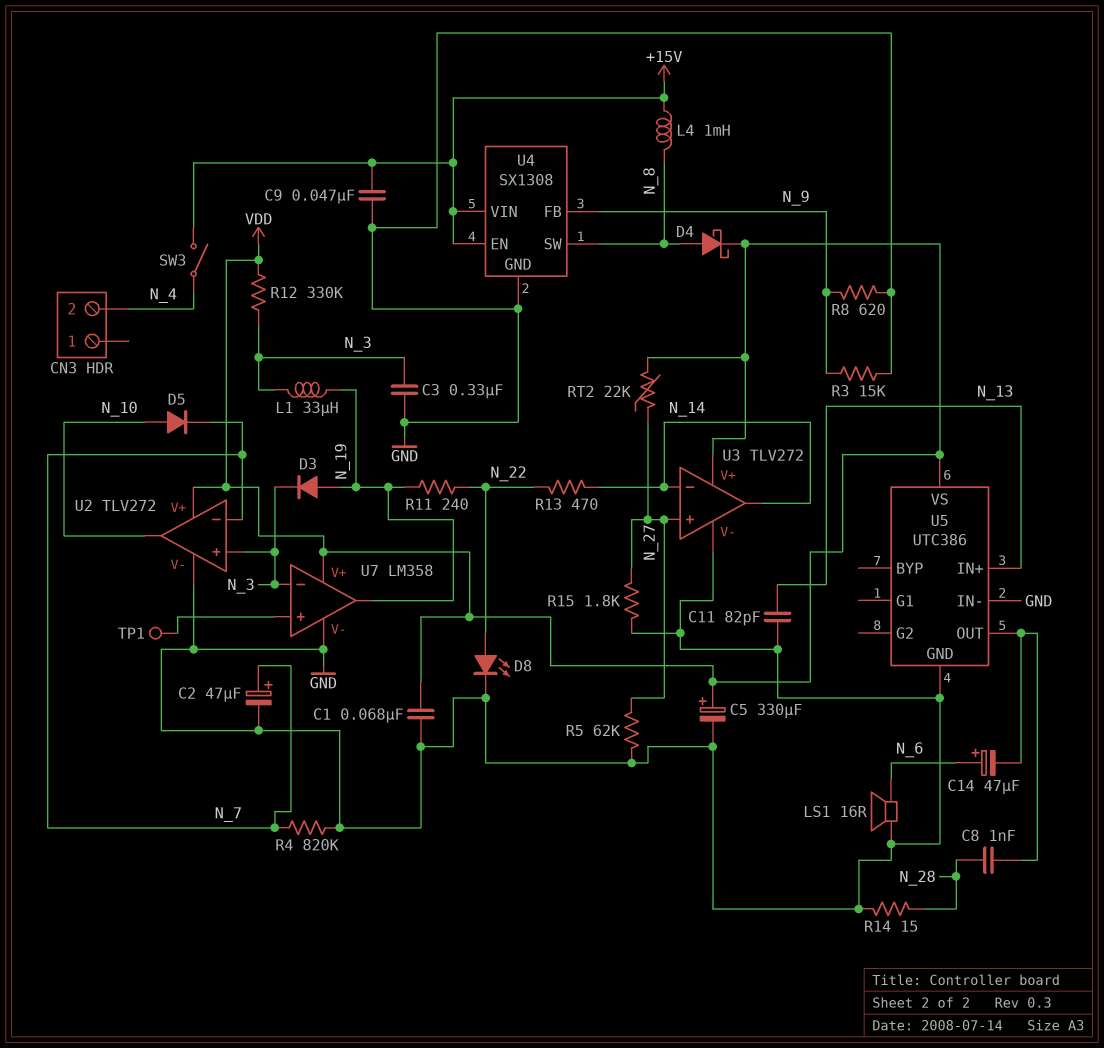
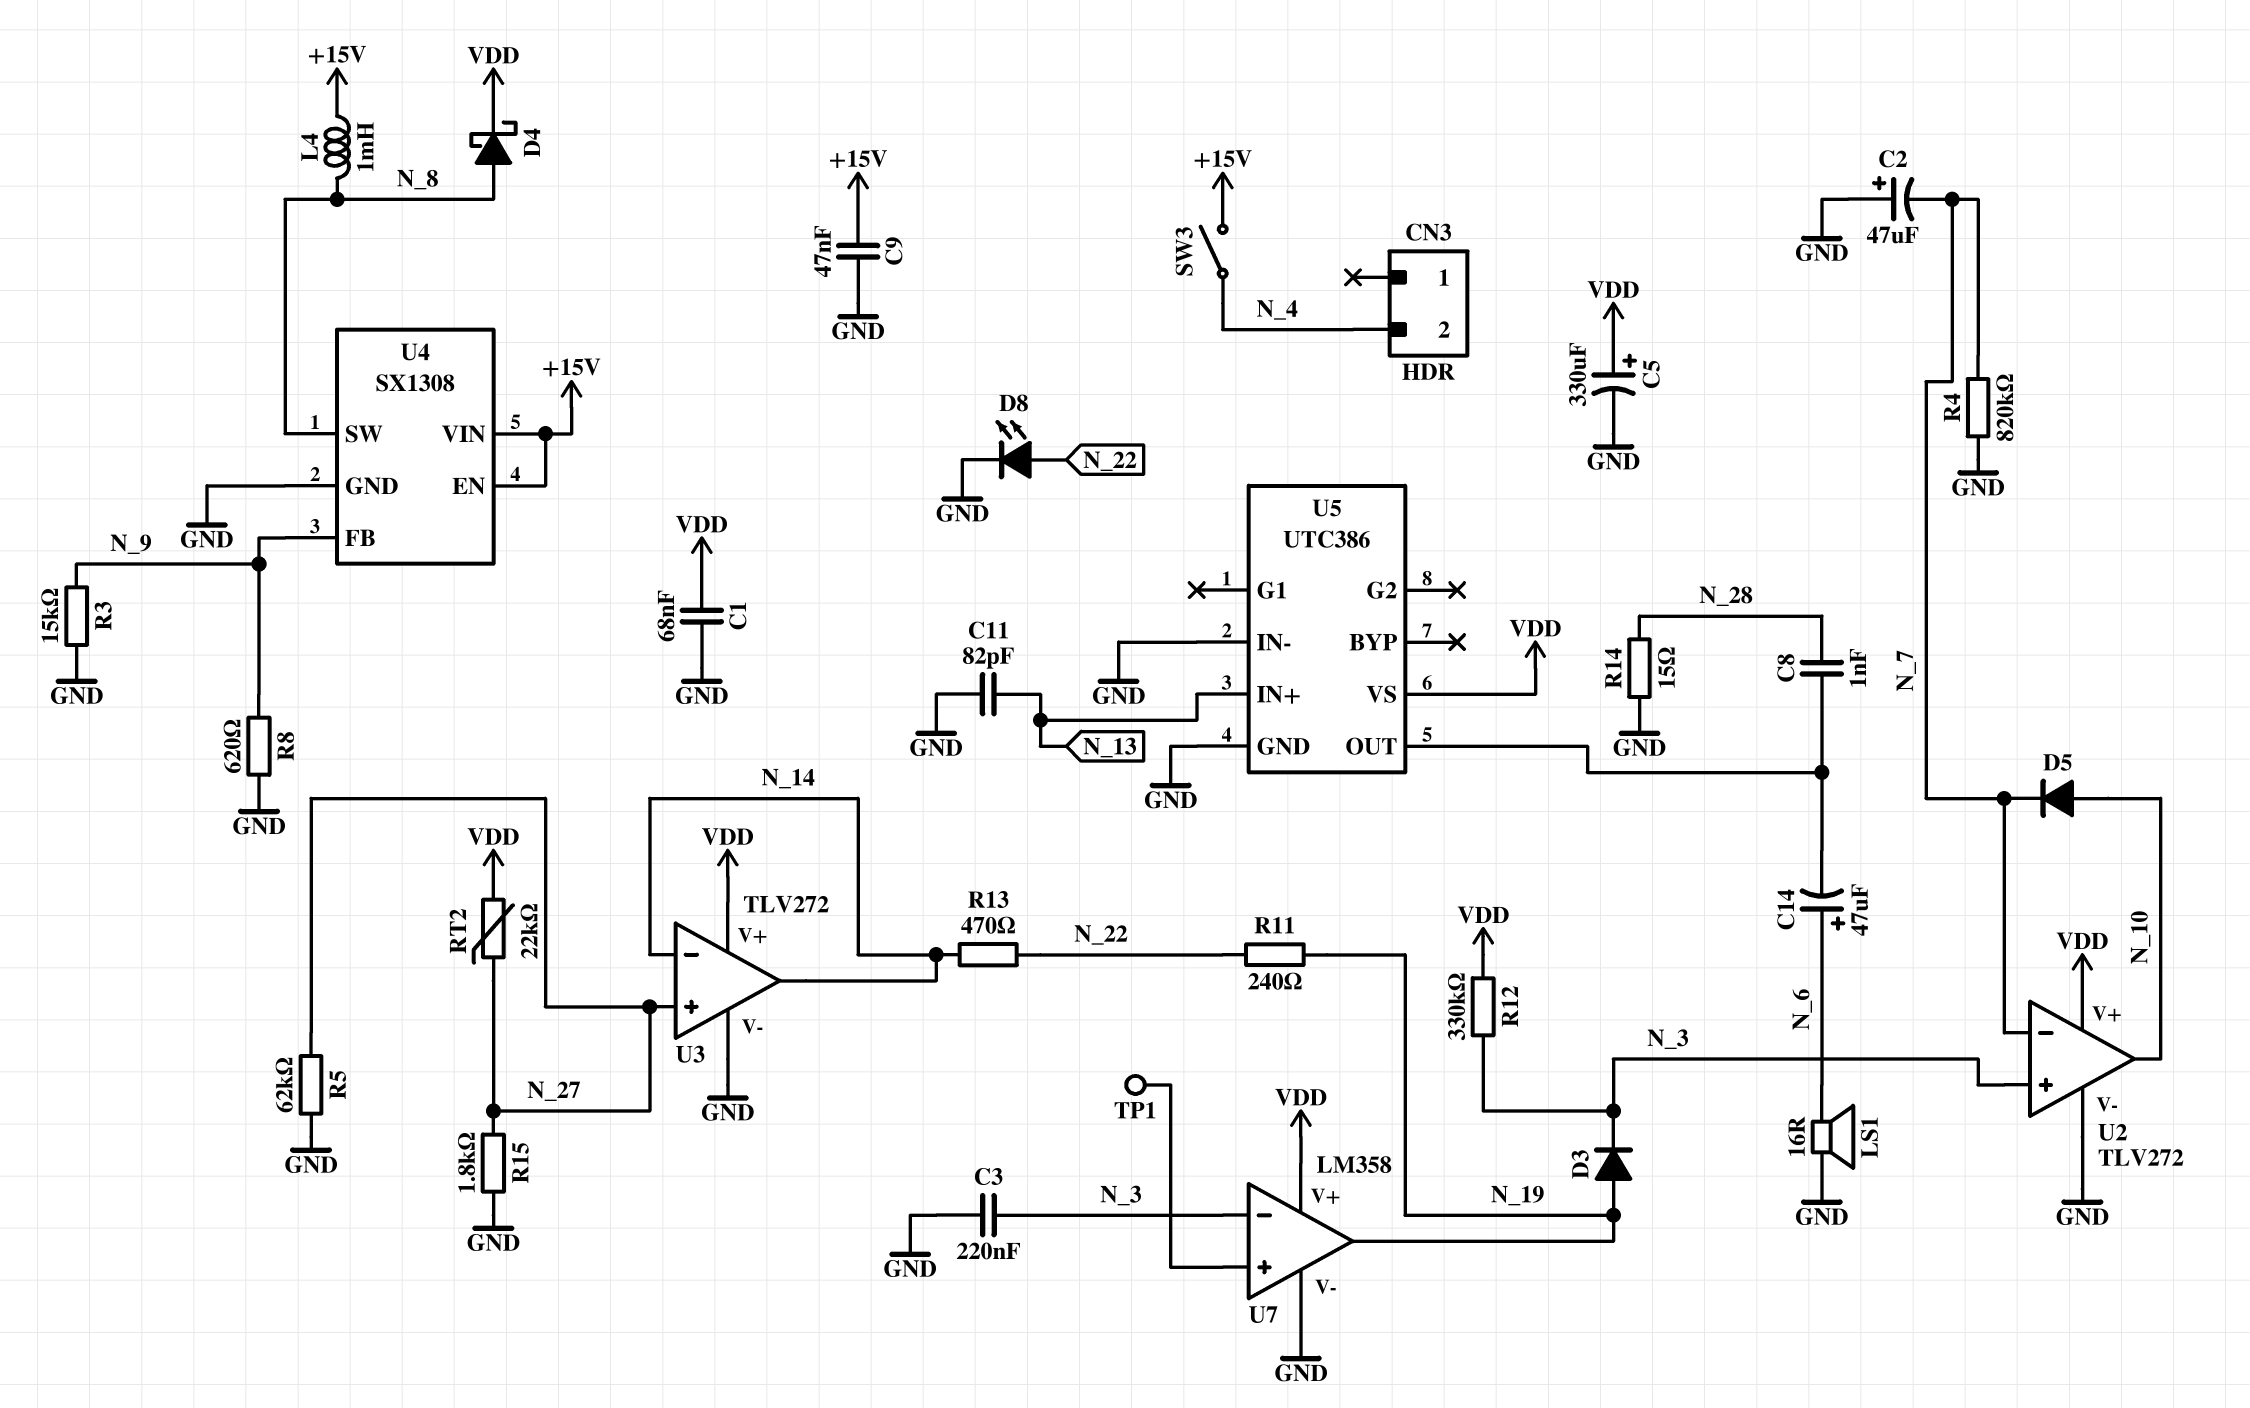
C2: 47uF (plus N_7, minus GND) -> 47uF (plus GND, minus N_7)
C3: 330nF (GND, N_3) -> 220nF (GND, N_3)
L1: 33uH (N_3, N_19) -> none

